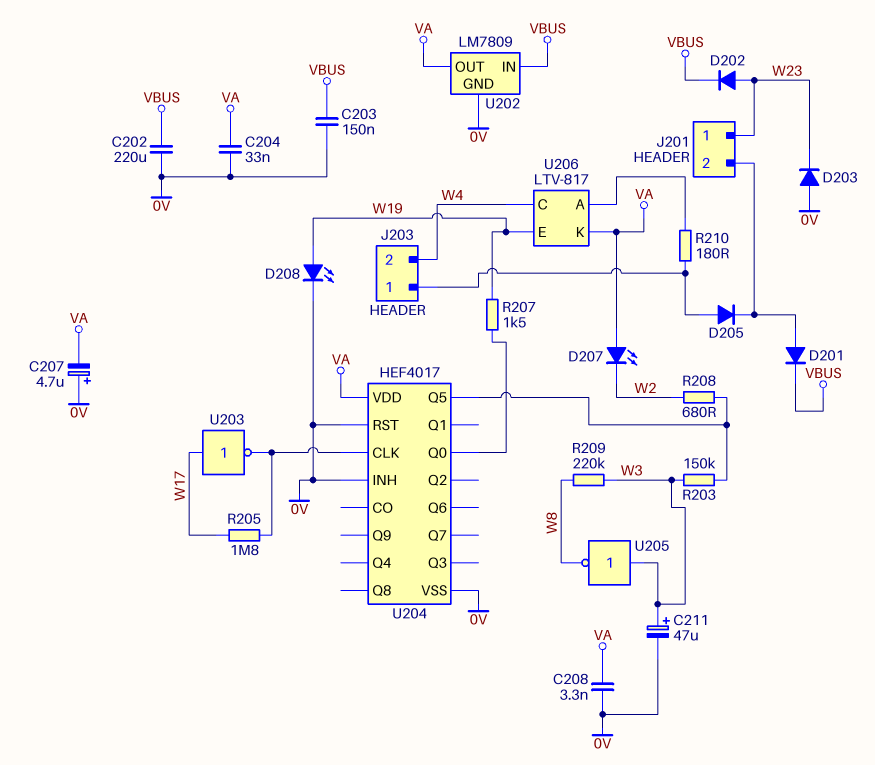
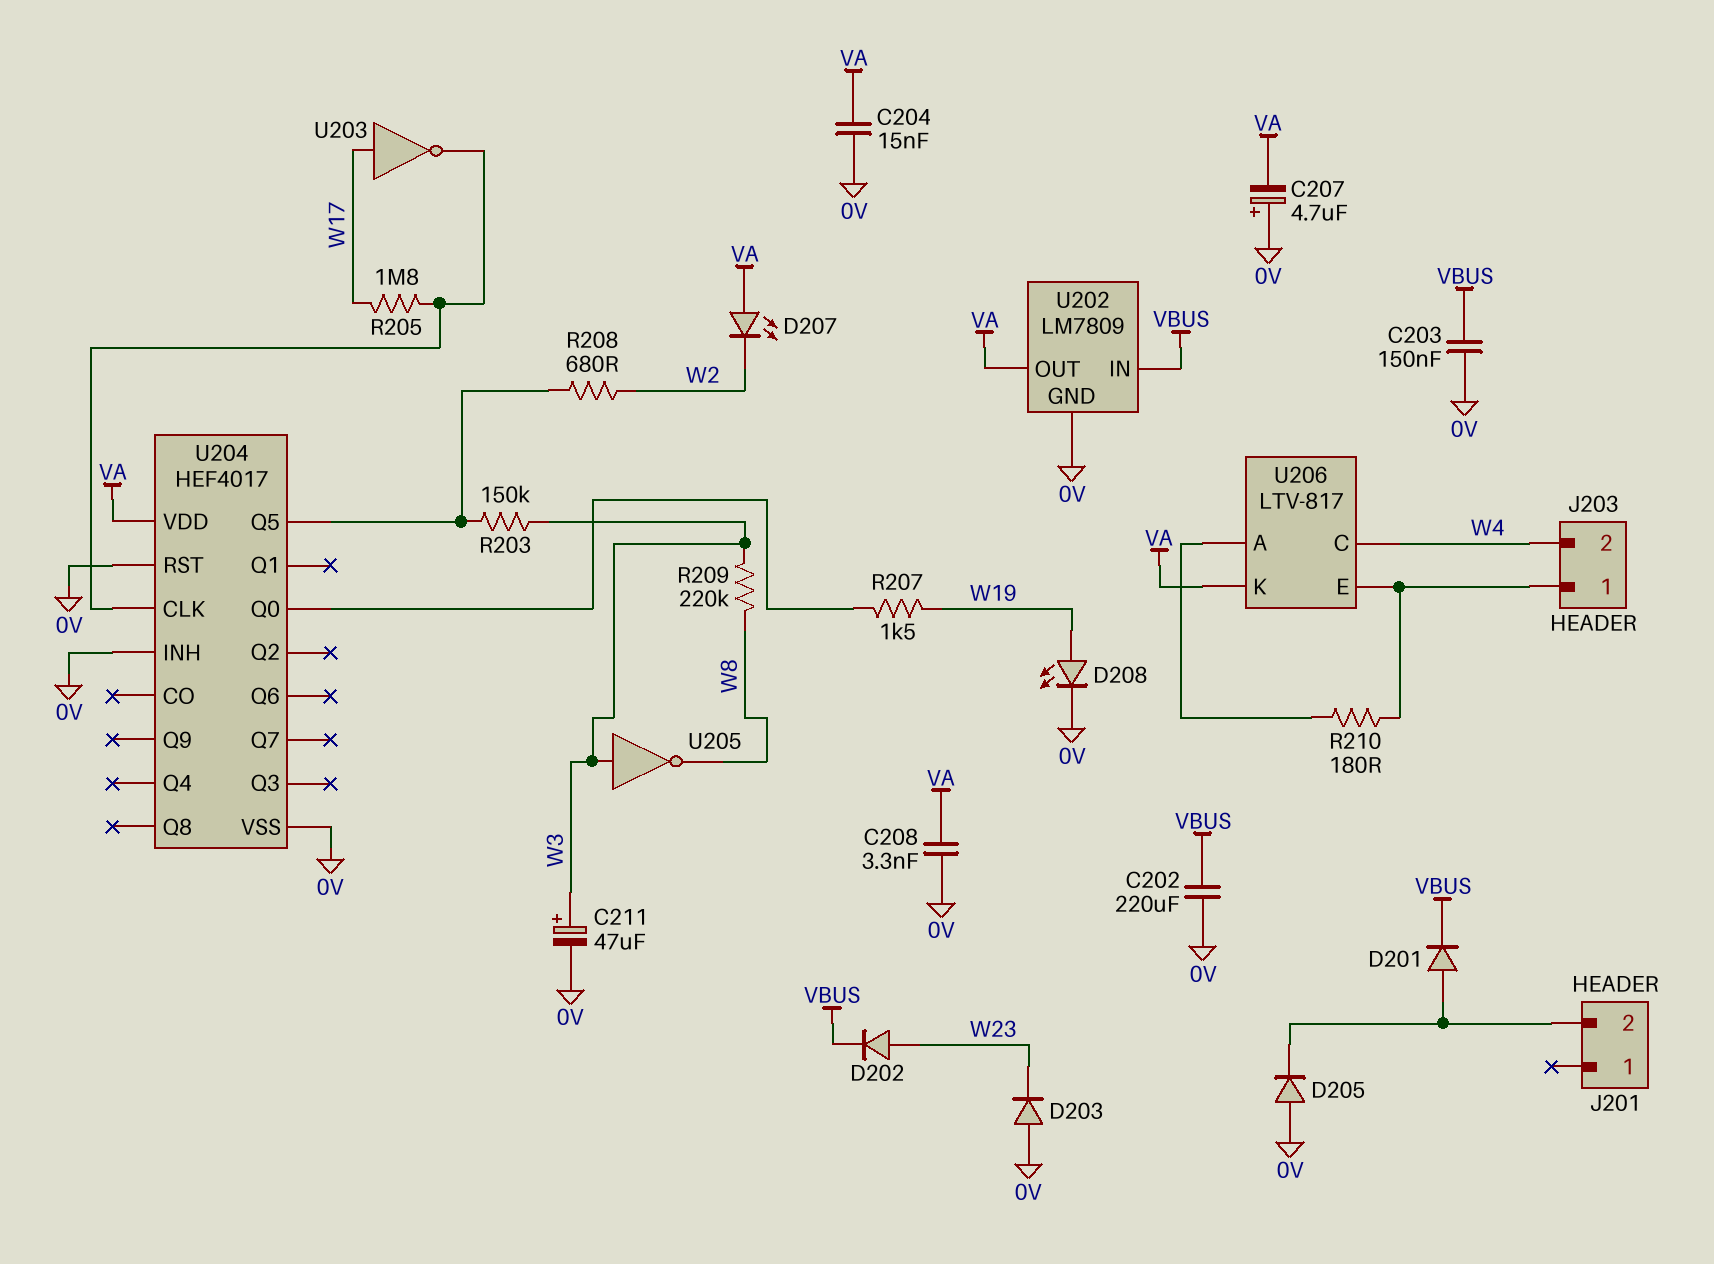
C204: 33nF (0V, VA) -> 15nF (0V, VA)
D205: diode (A J203/1, K J201/2) -> diode (A 0V, K J201/2)
J201 pin 1: W23 -> none
U206 pin E: W19 -> J203/1

